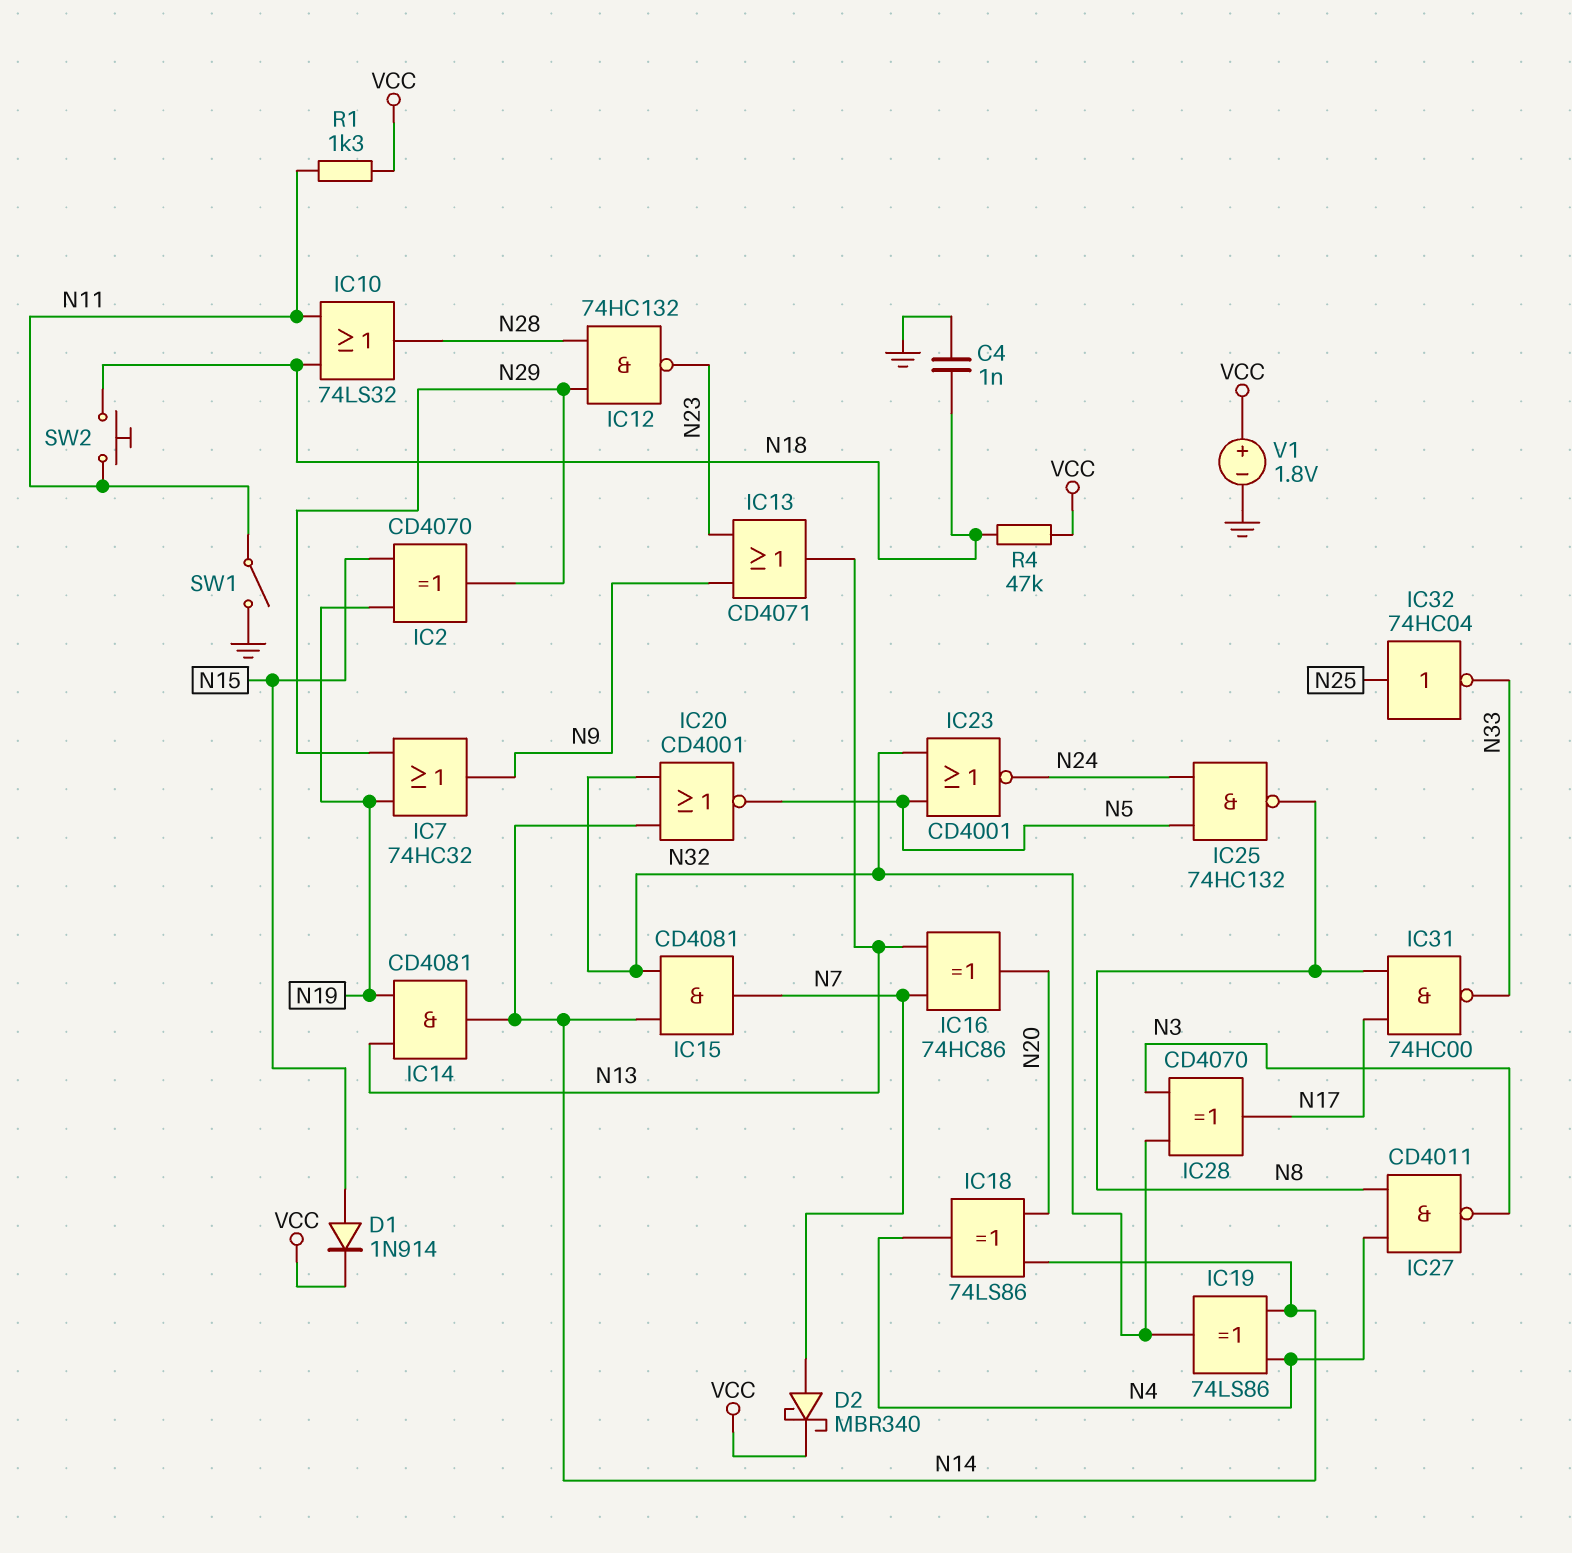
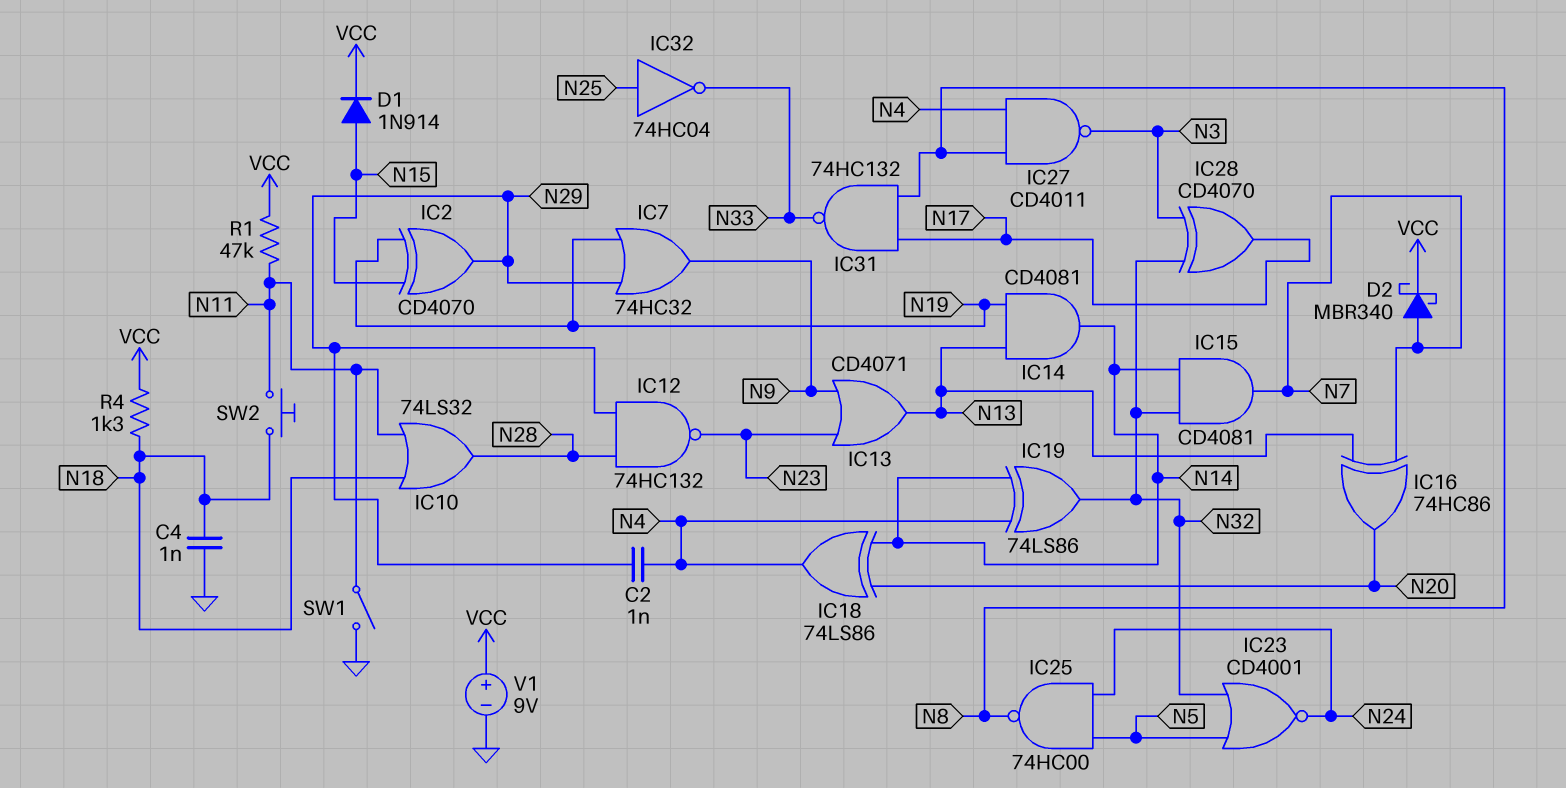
C2: none -> 1nF (N4, N29)
IC20: NOR CD4001 (in N14, in N32, out N5) -> none
IC25: NAND 74HC132 (in N5, in N24, out N8) -> NAND 74HC00 (in N5, in N24, out N8)
IC31: NAND 74HC00 (in N8, in N17, out N33) -> NAND 74HC132 (in N8, in N17, out N33)
R1: 1.3k (N11, VCC) -> 47k (N11, VCC)
R4: 47k (N18, VCC) -> 1.3k (N18, VCC)
V1: 1.8V (plus VCC, minus GND) -> 9V (plus VCC, minus GND)

